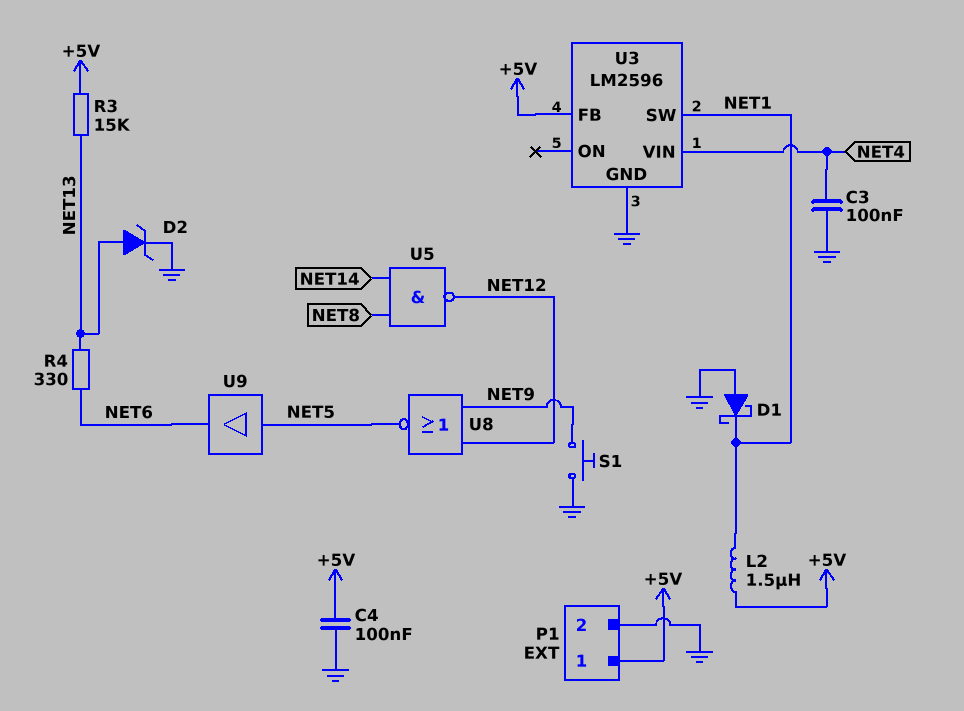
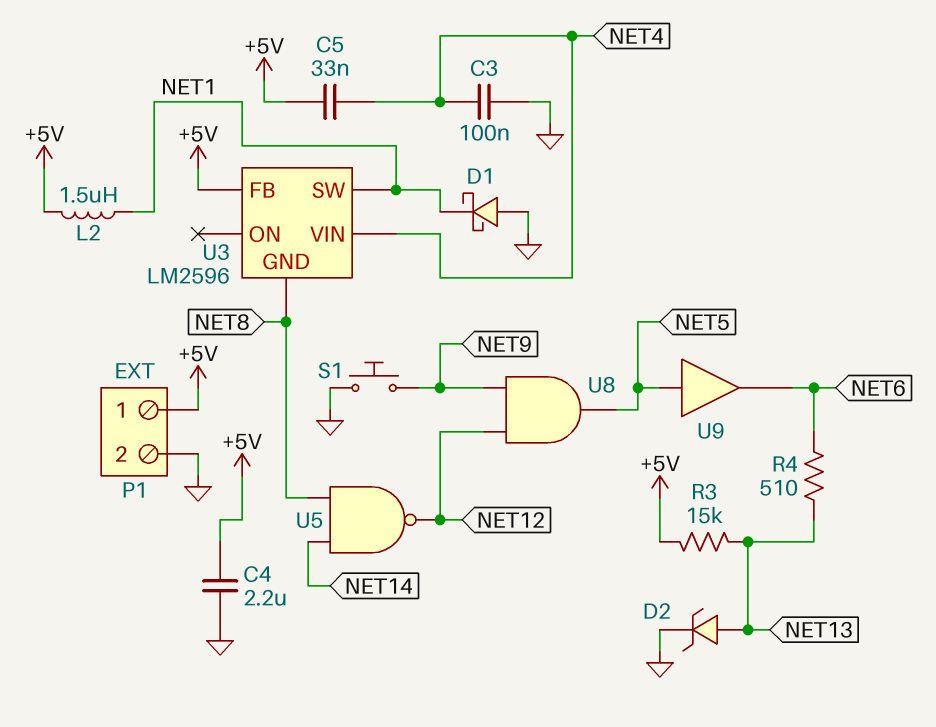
C4: 100nF (+5V, GND) -> 2.2uF (+5V, GND)
C5: none -> 33nF (+5V, NET4)
R4: 330 (NET6, NET13) -> 510 (NET6, NET13)
U3 pin GND: GND -> NET8
U8: NOR (in NET9, in NET12, out NET5) -> AND (in NET9, in NET12, out NET5)

